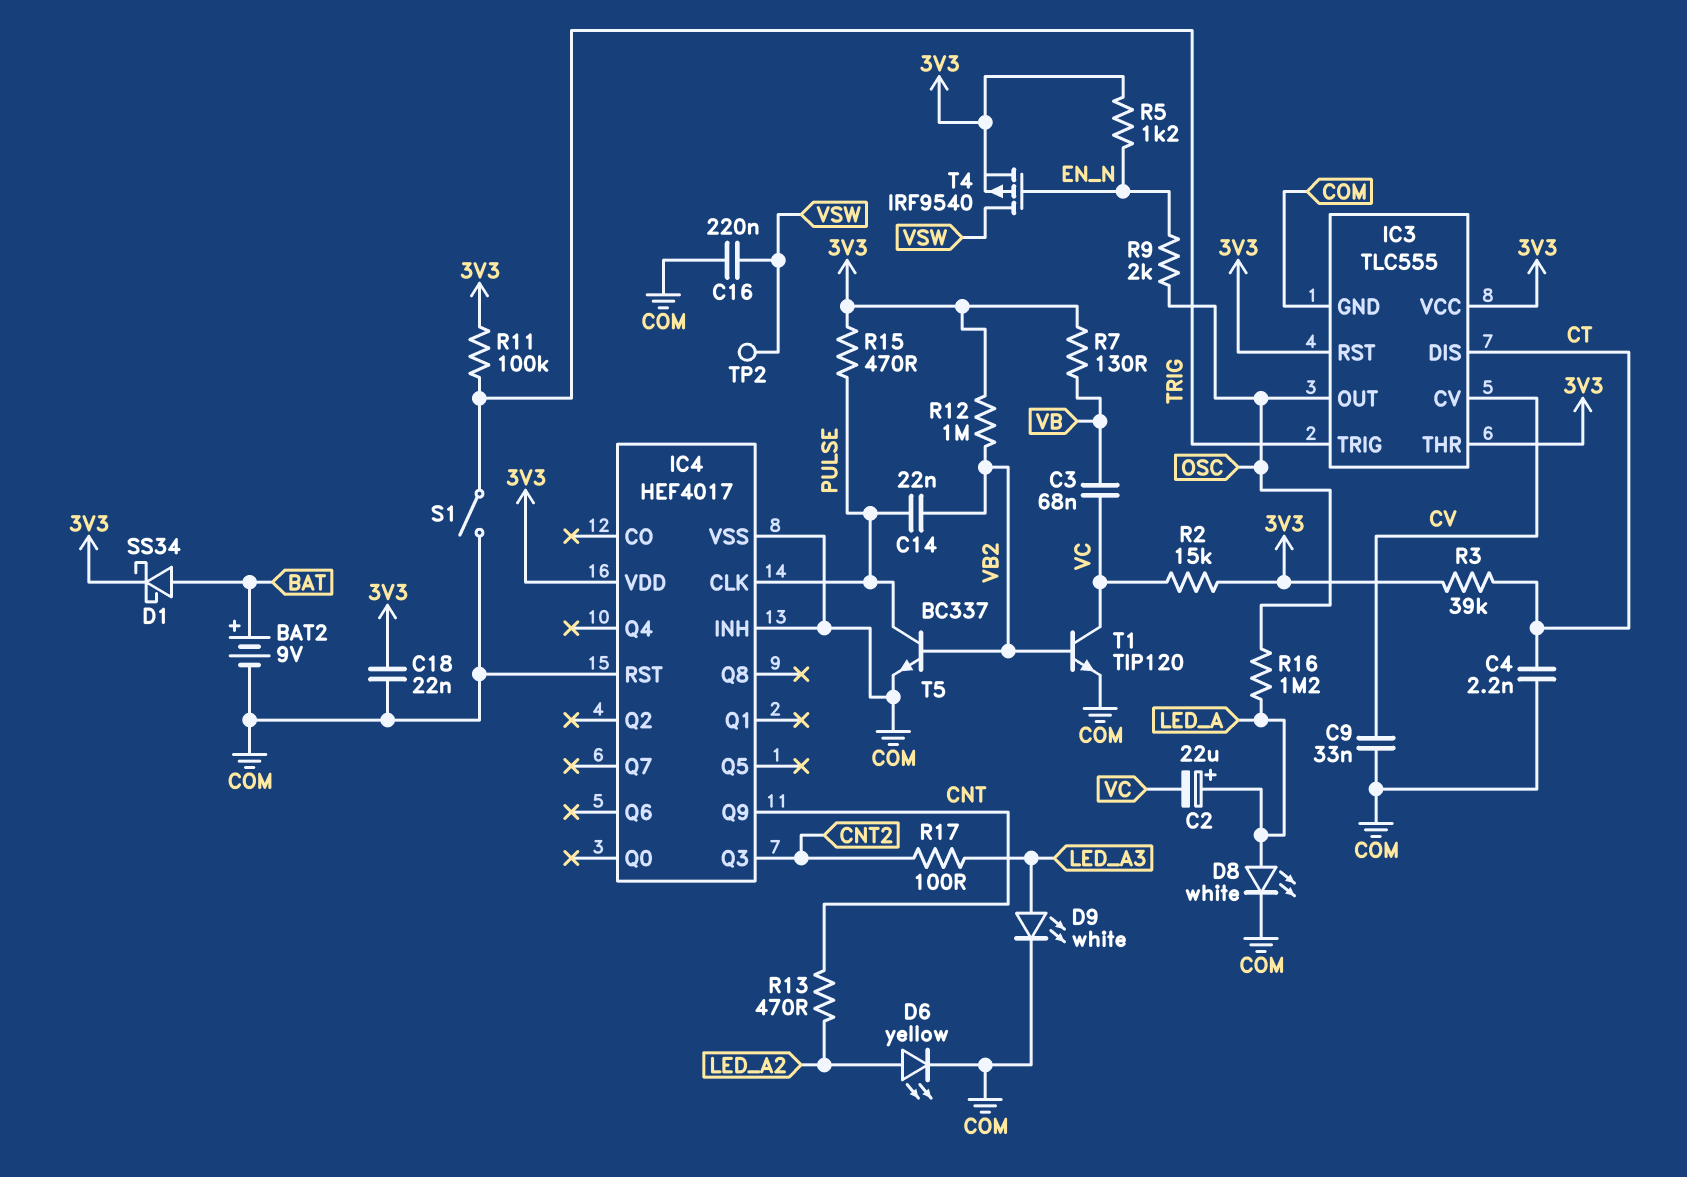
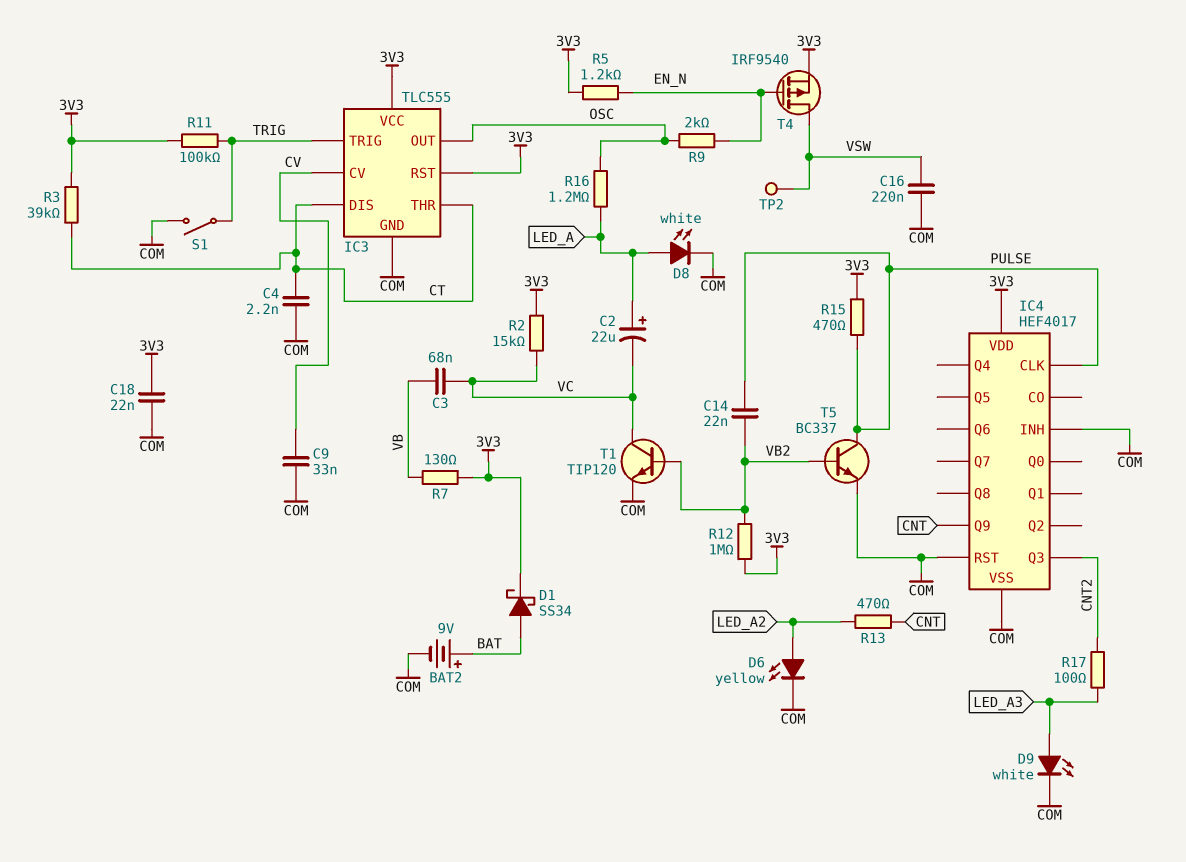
IC3 pin THR: 3V3 -> CT

